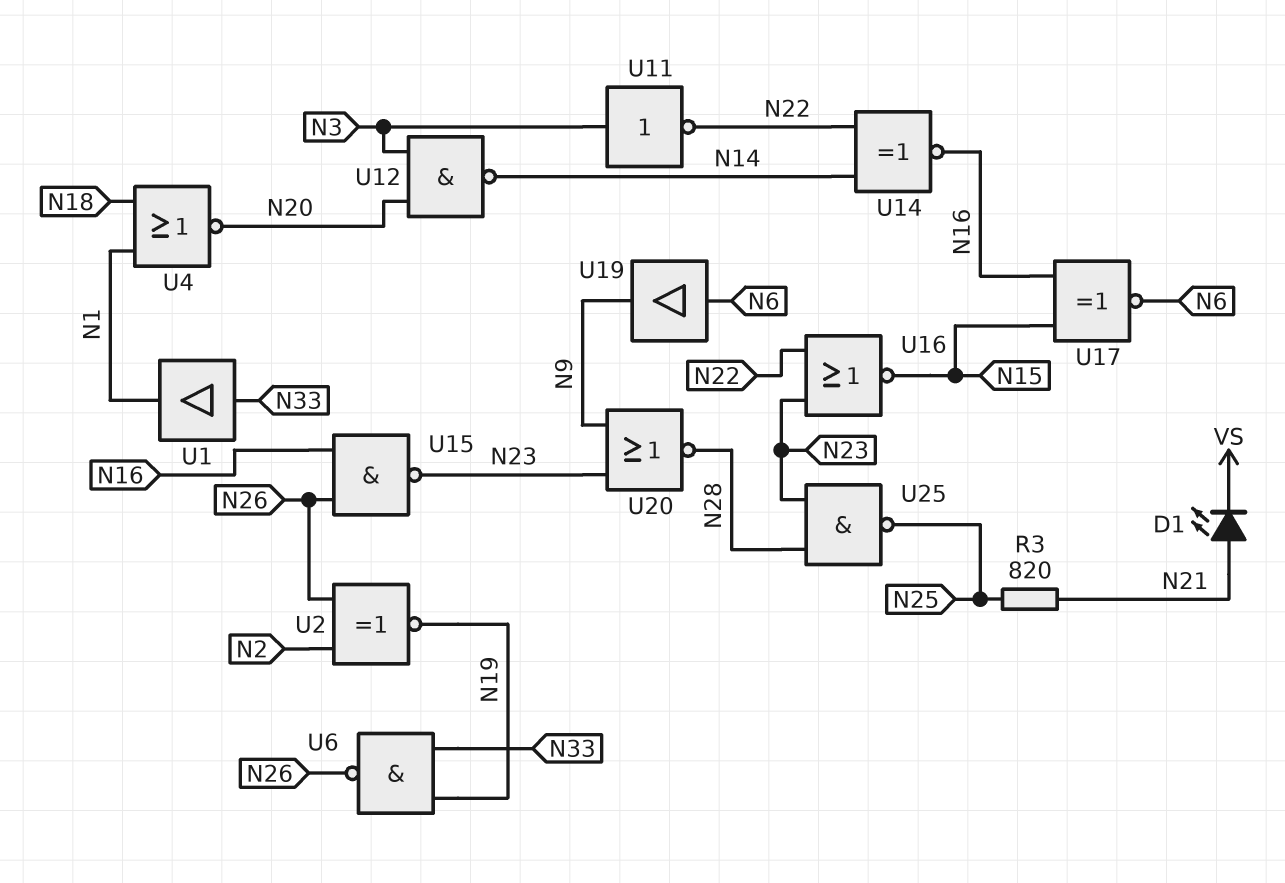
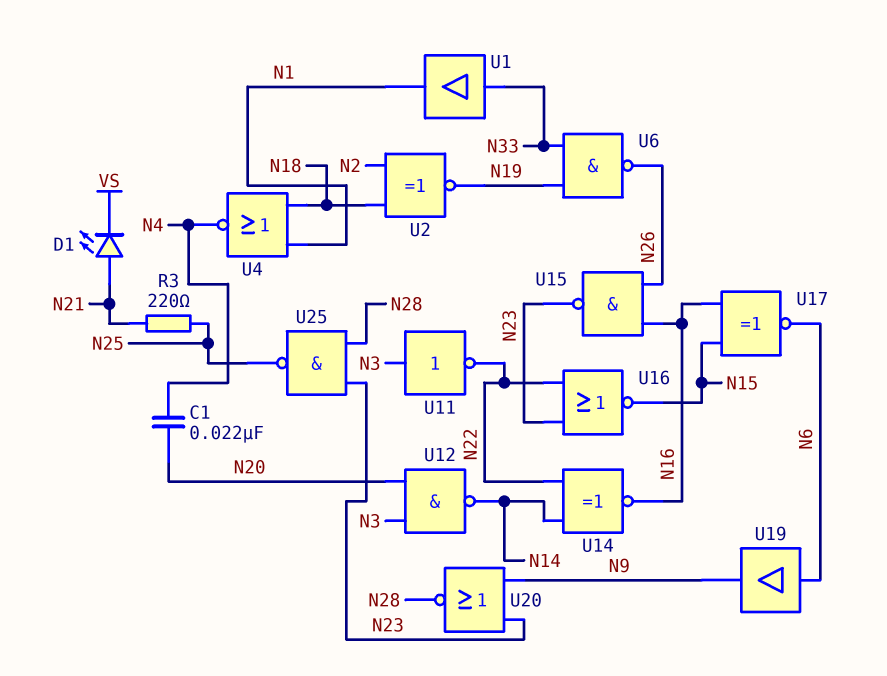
C1: none -> 22nF (N4, N20)
R3: 820 (N21, N25) -> 220 (N21, N25)
U2: XNOR (in N2, in N26, out N19) -> XNOR (in N2, in N18, out N19)
U4: NOR (in N1, in N18, out N20) -> NOR (in N1, in N18, out N4)

